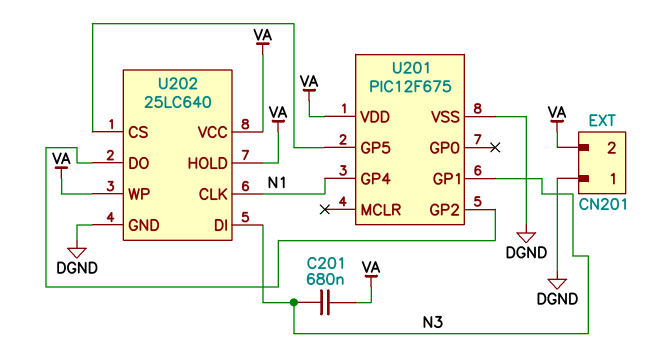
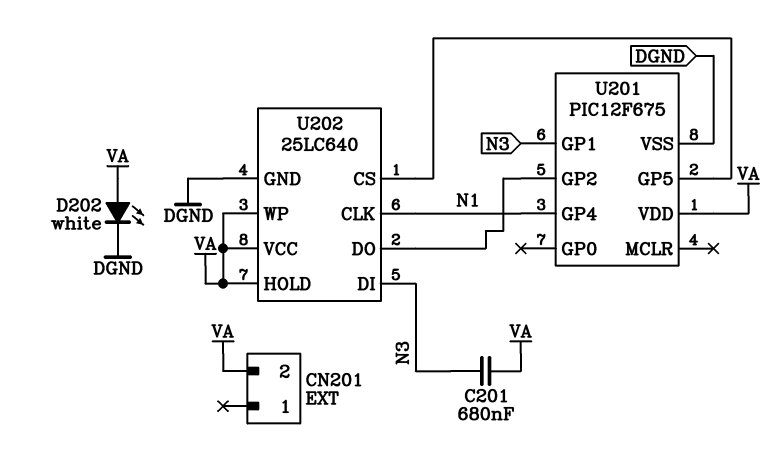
CN201 pin 1: DGND -> none
D202: none -> LED white (A VA, K DGND)

